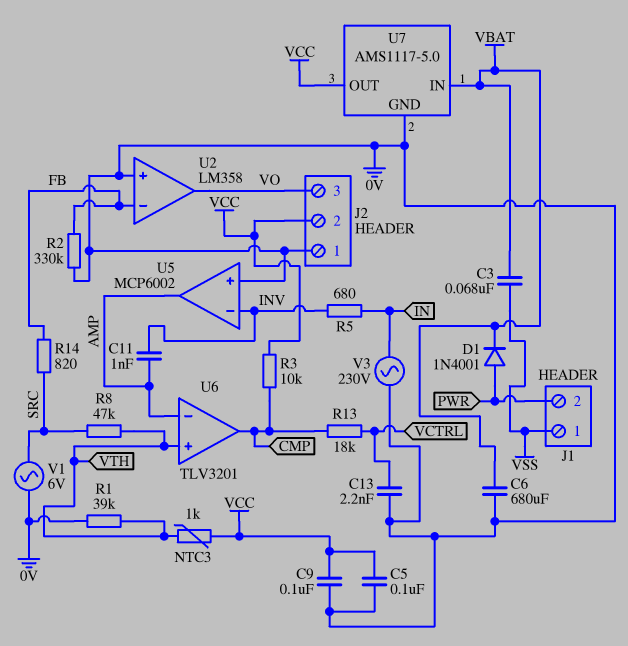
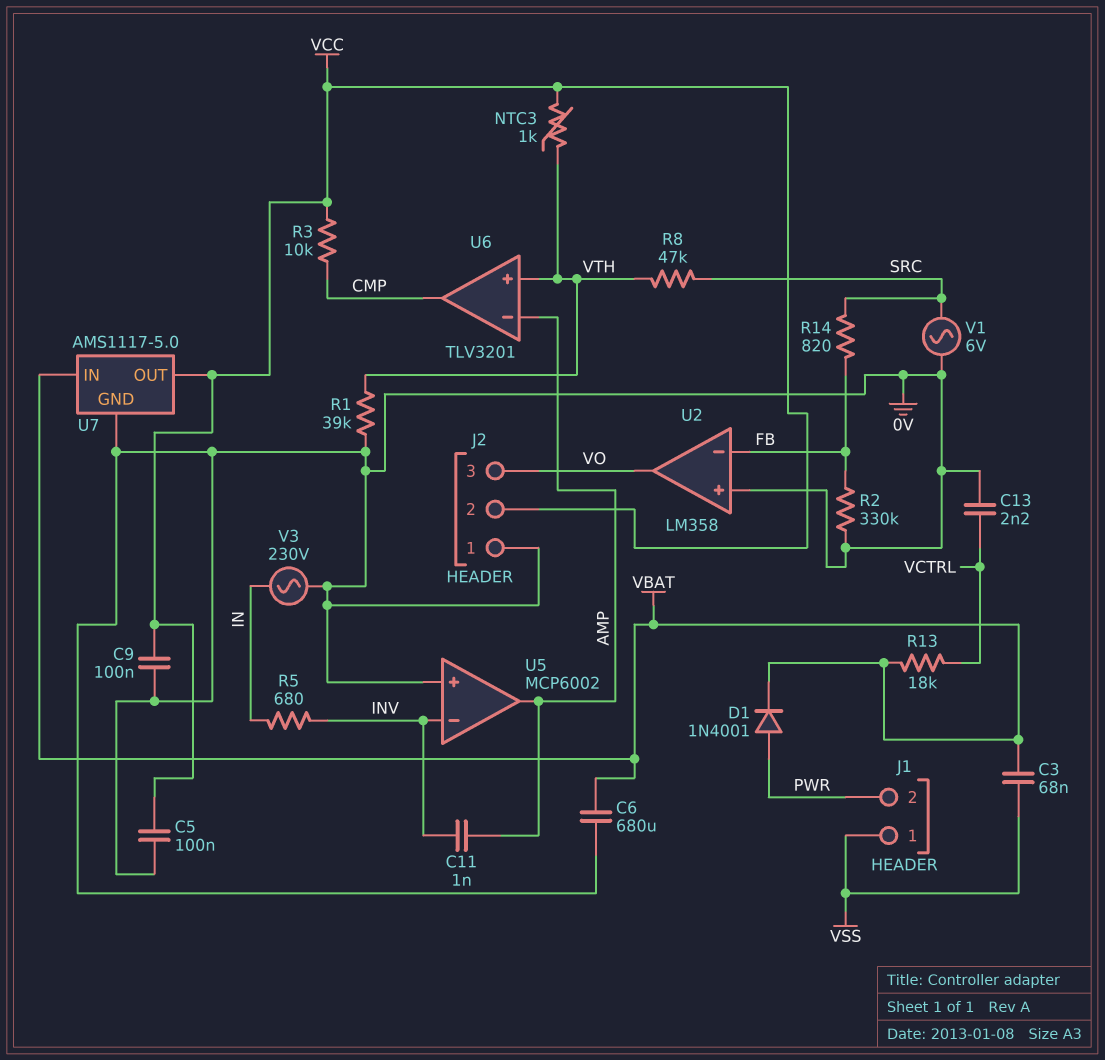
R13: 18k (CMP, VCTRL) -> 18k (VBAT, VCTRL)

